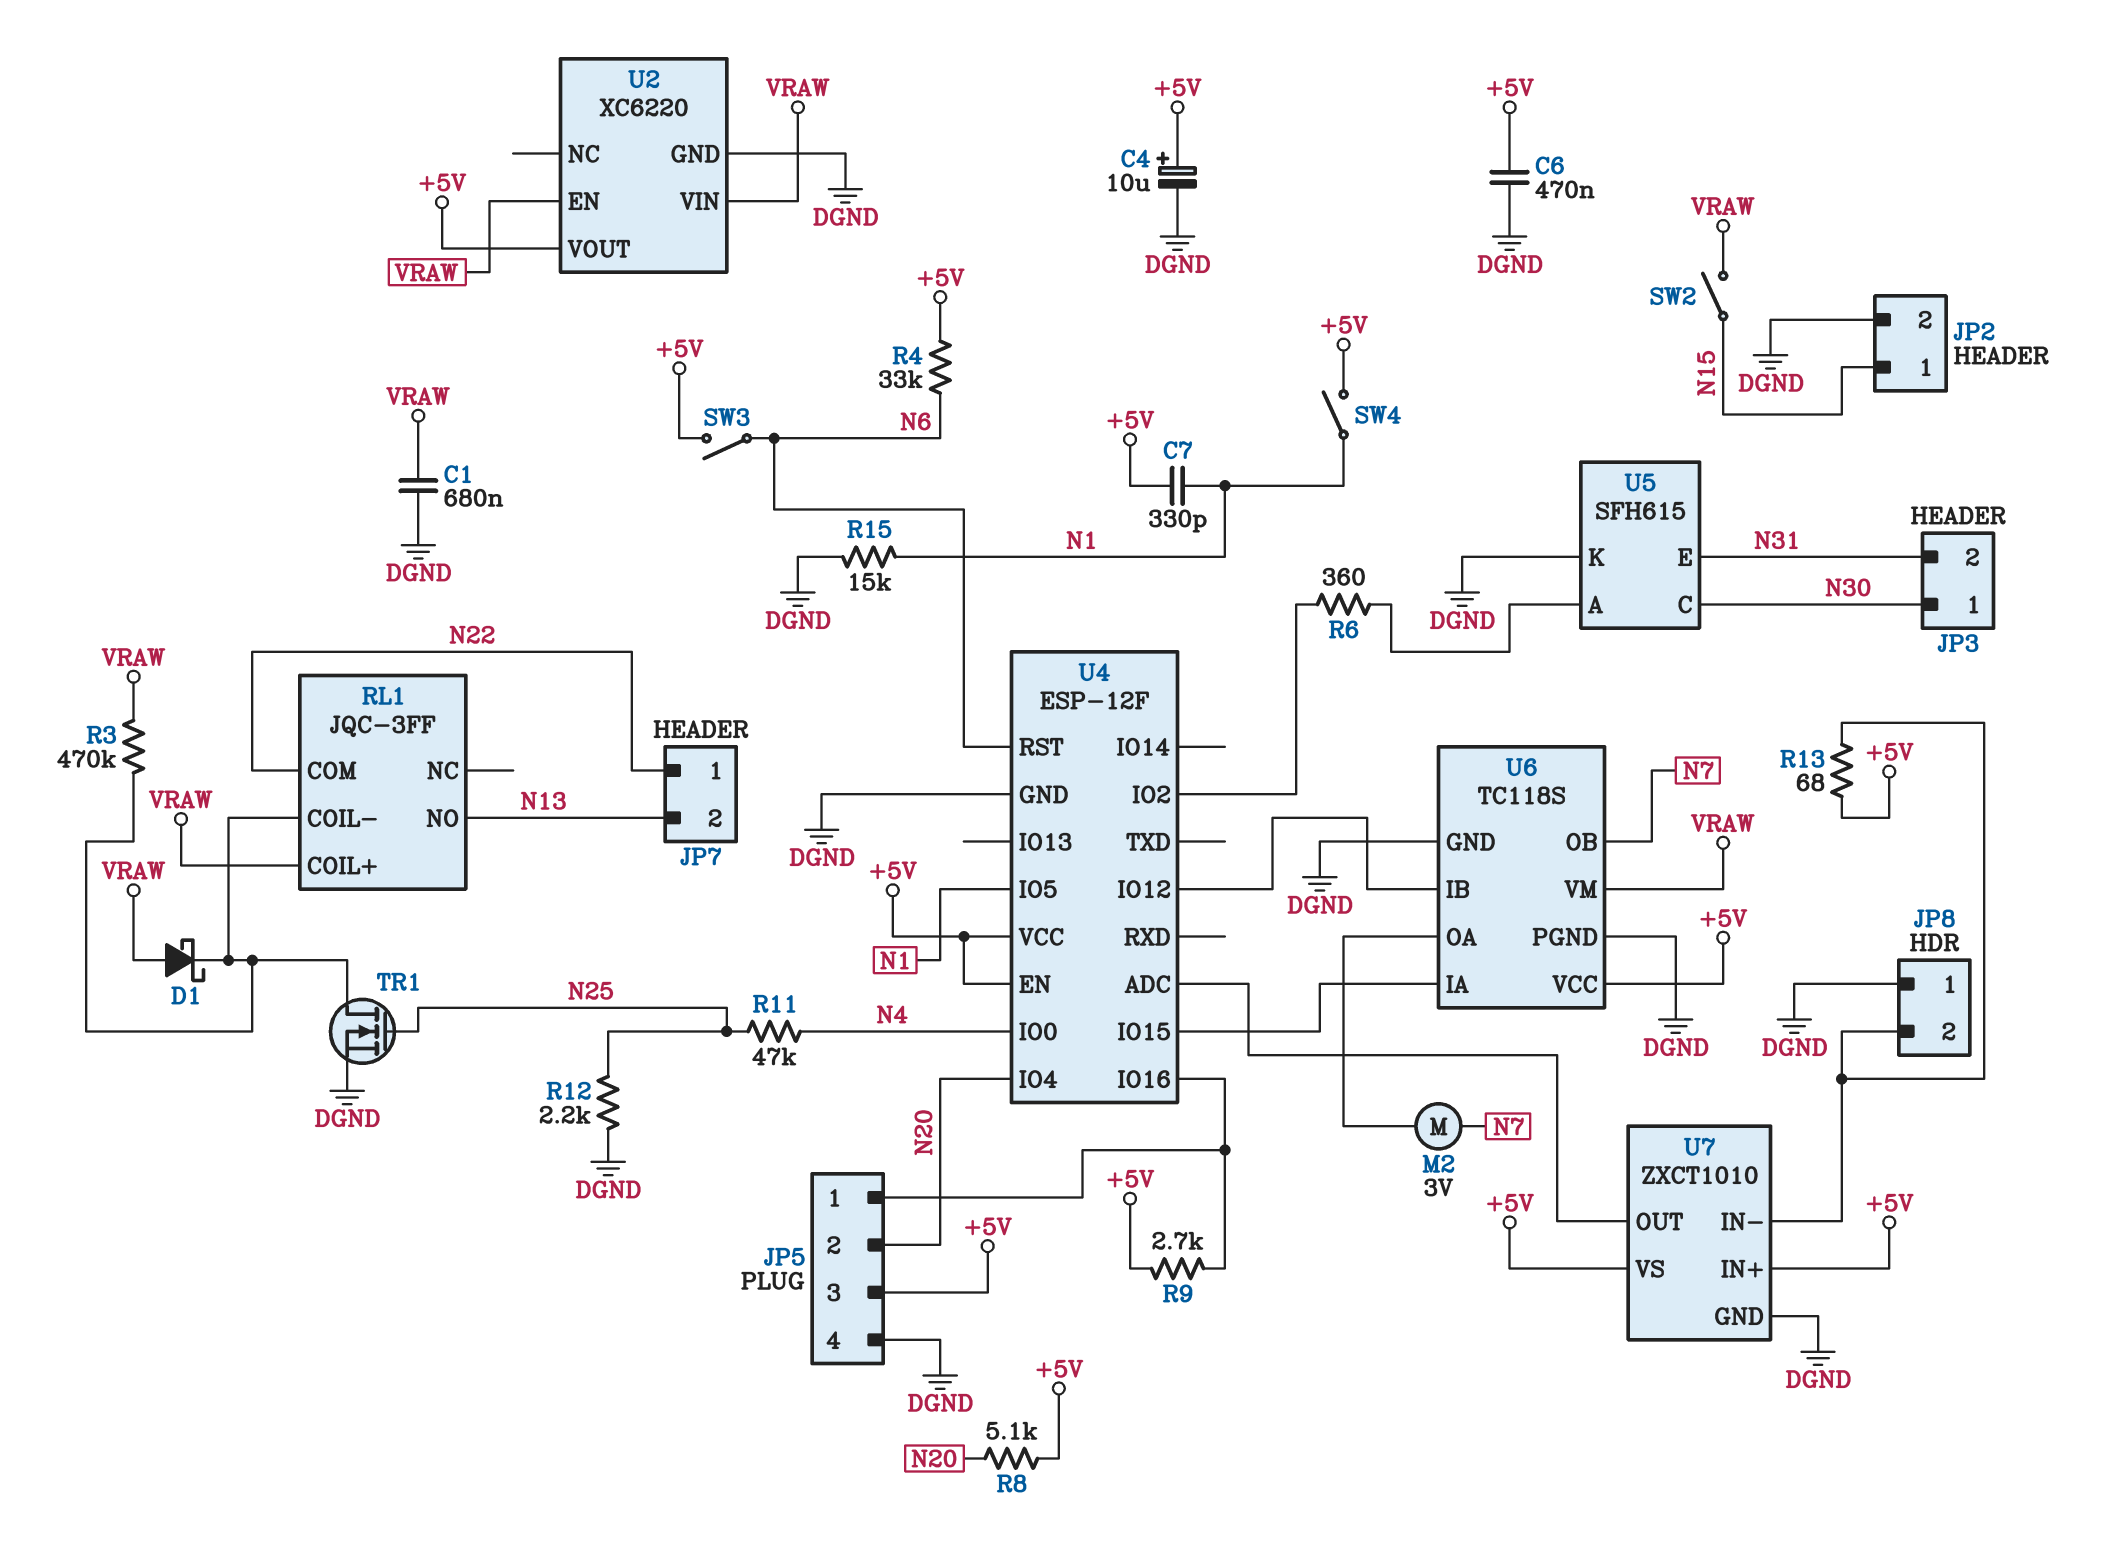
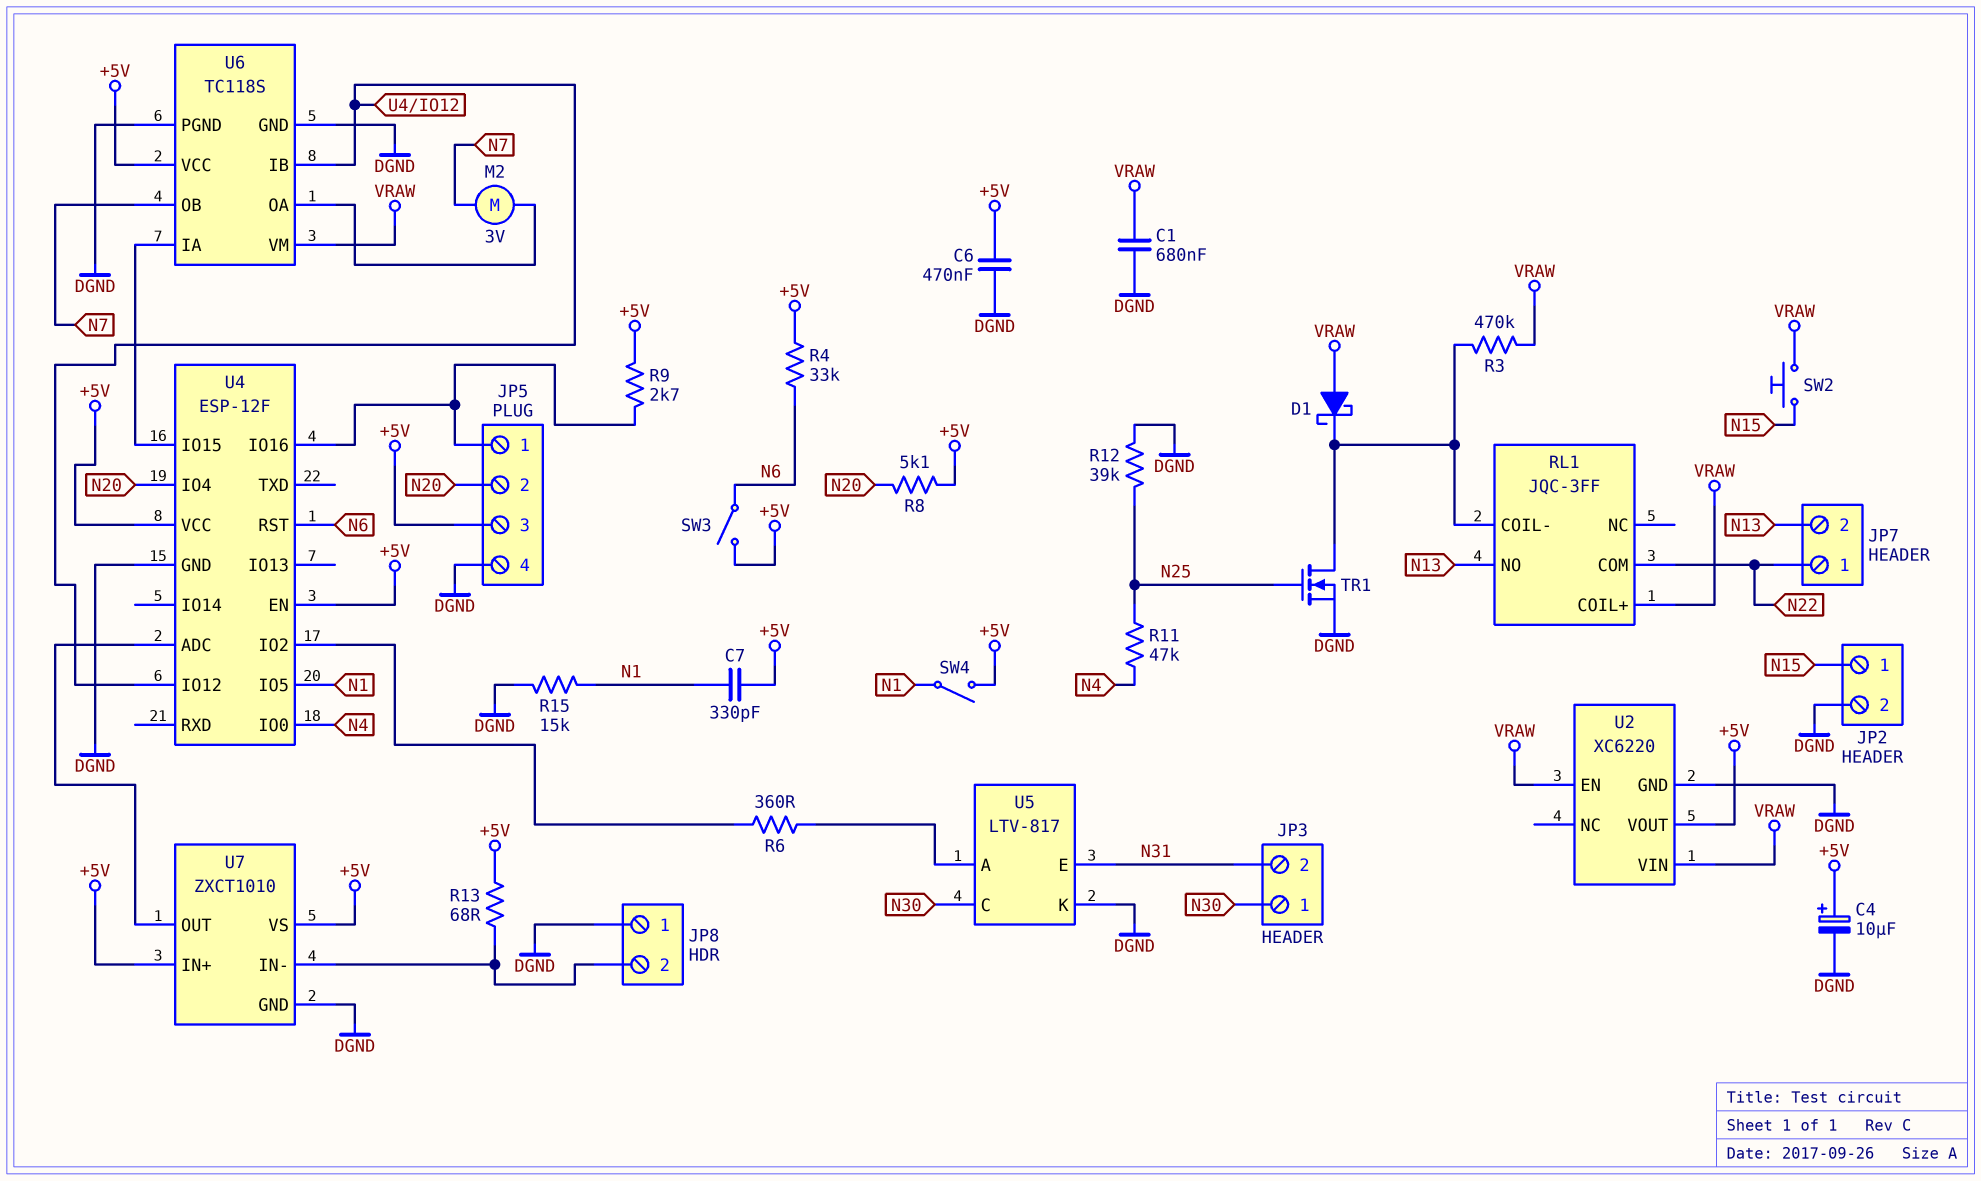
R12: 2.2k (DGND, N25) -> 39k (DGND, N25)
SW2: switch (N15, VRAW) -> button (N15, VRAW)
U5: SFH615 -> LTV-817

